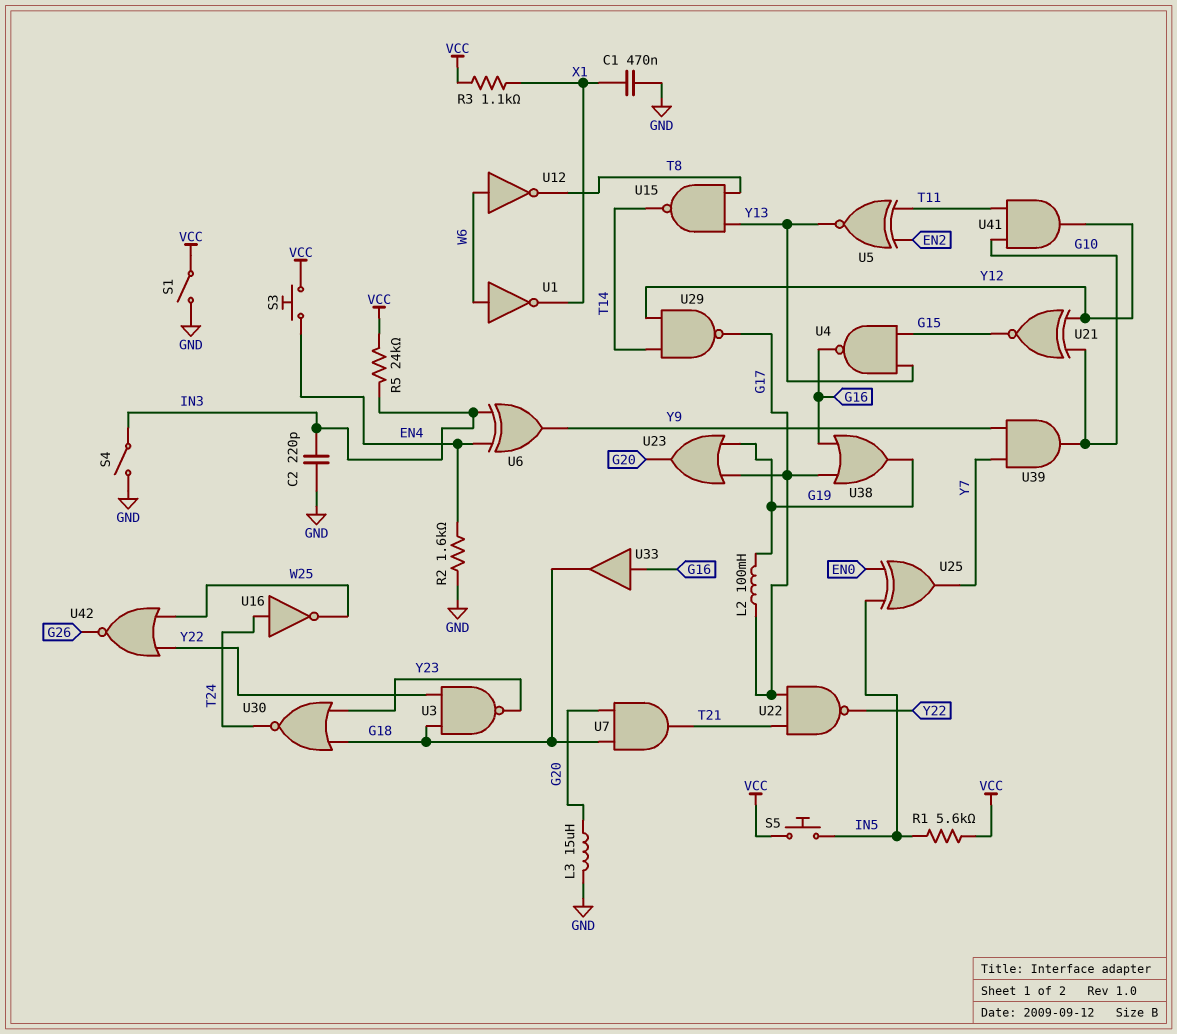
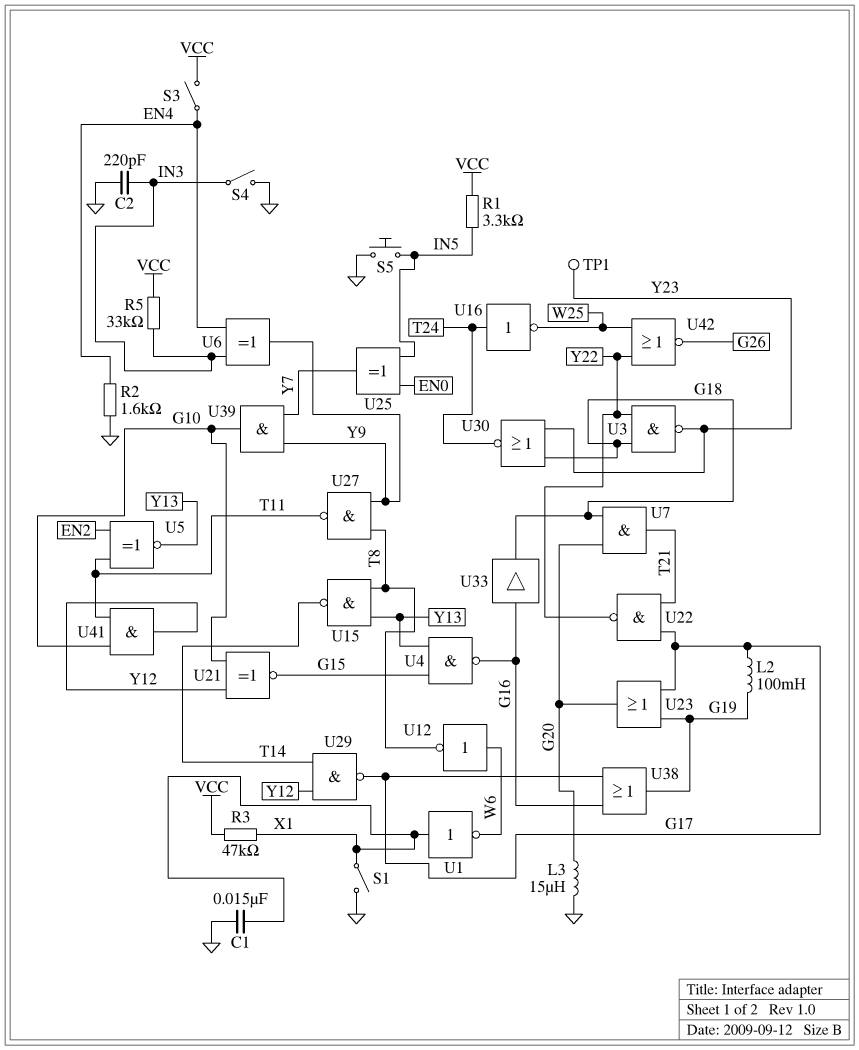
C1: 470nF (GND, X1) -> 15nF (GND, X1)
R1: 5.6k (IN5, VCC) -> 3.3k (IN5, VCC)
R3: 1.1k (VCC, X1) -> 47k (VCC, X1)
R5: 24k (IN3, VCC) -> 33k (IN3, VCC)
S1: switch (GND, VCC) -> switch (GND, X1)
S3: button (EN4, VCC) -> switch (EN4, VCC)
S5: button (IN5, VCC) -> button (GND, IN5)
TP1: none -> test point (Y23)
U1: NOT (in W6, out X1) -> NOT (in X1, out W6)
U27: none -> NAND (in T8, in Y9, out T11)

